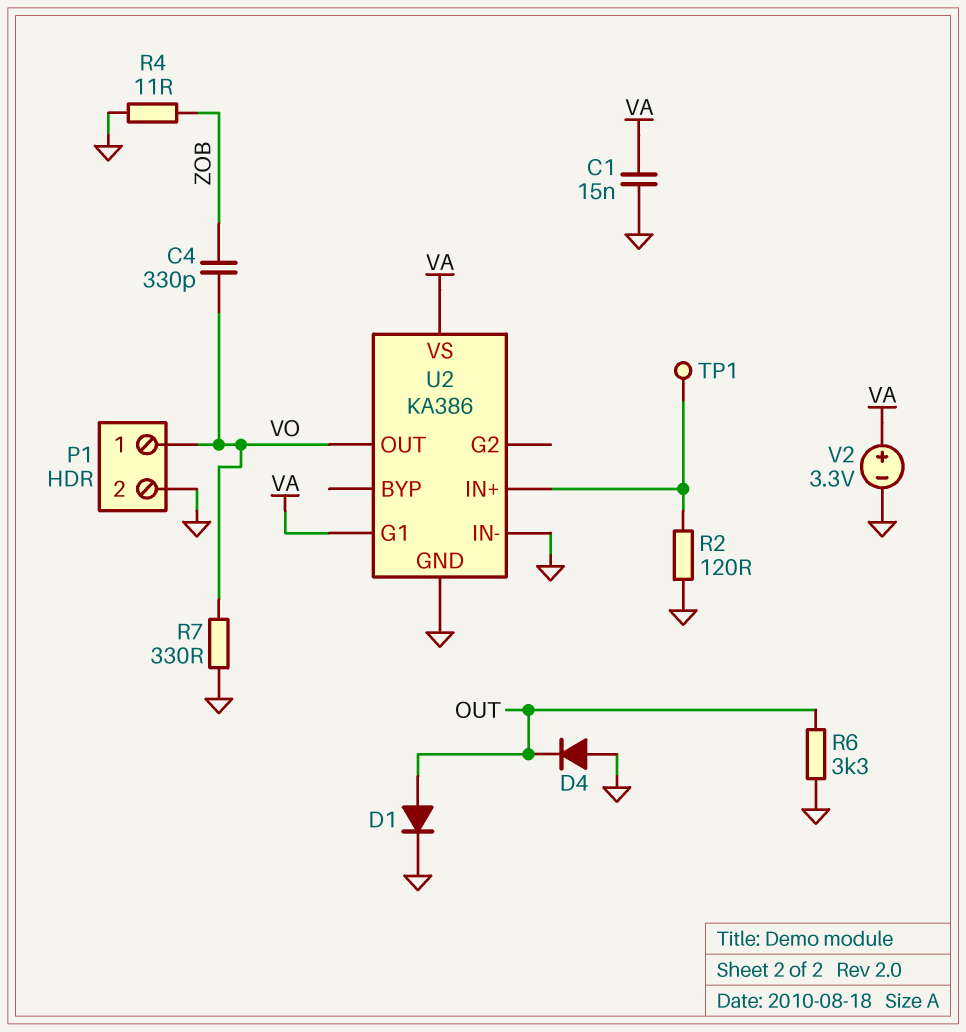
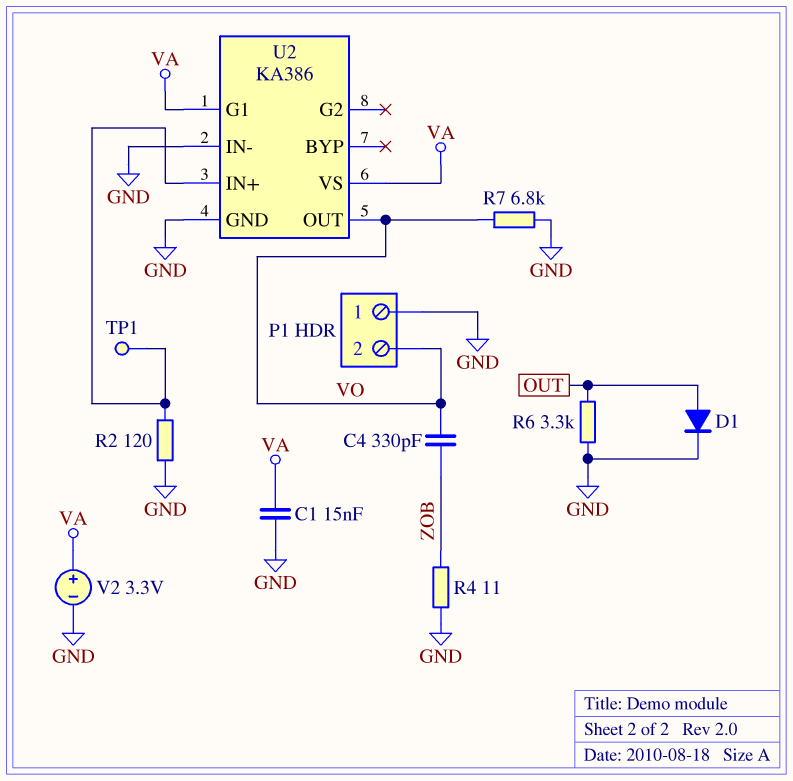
D4: diode (A GND, K OUT) -> none
P1 pin 1: VO -> GND
P1 pin 2: GND -> VO
R7: 330 (GND, VO) -> 6.8k (GND, VO)

